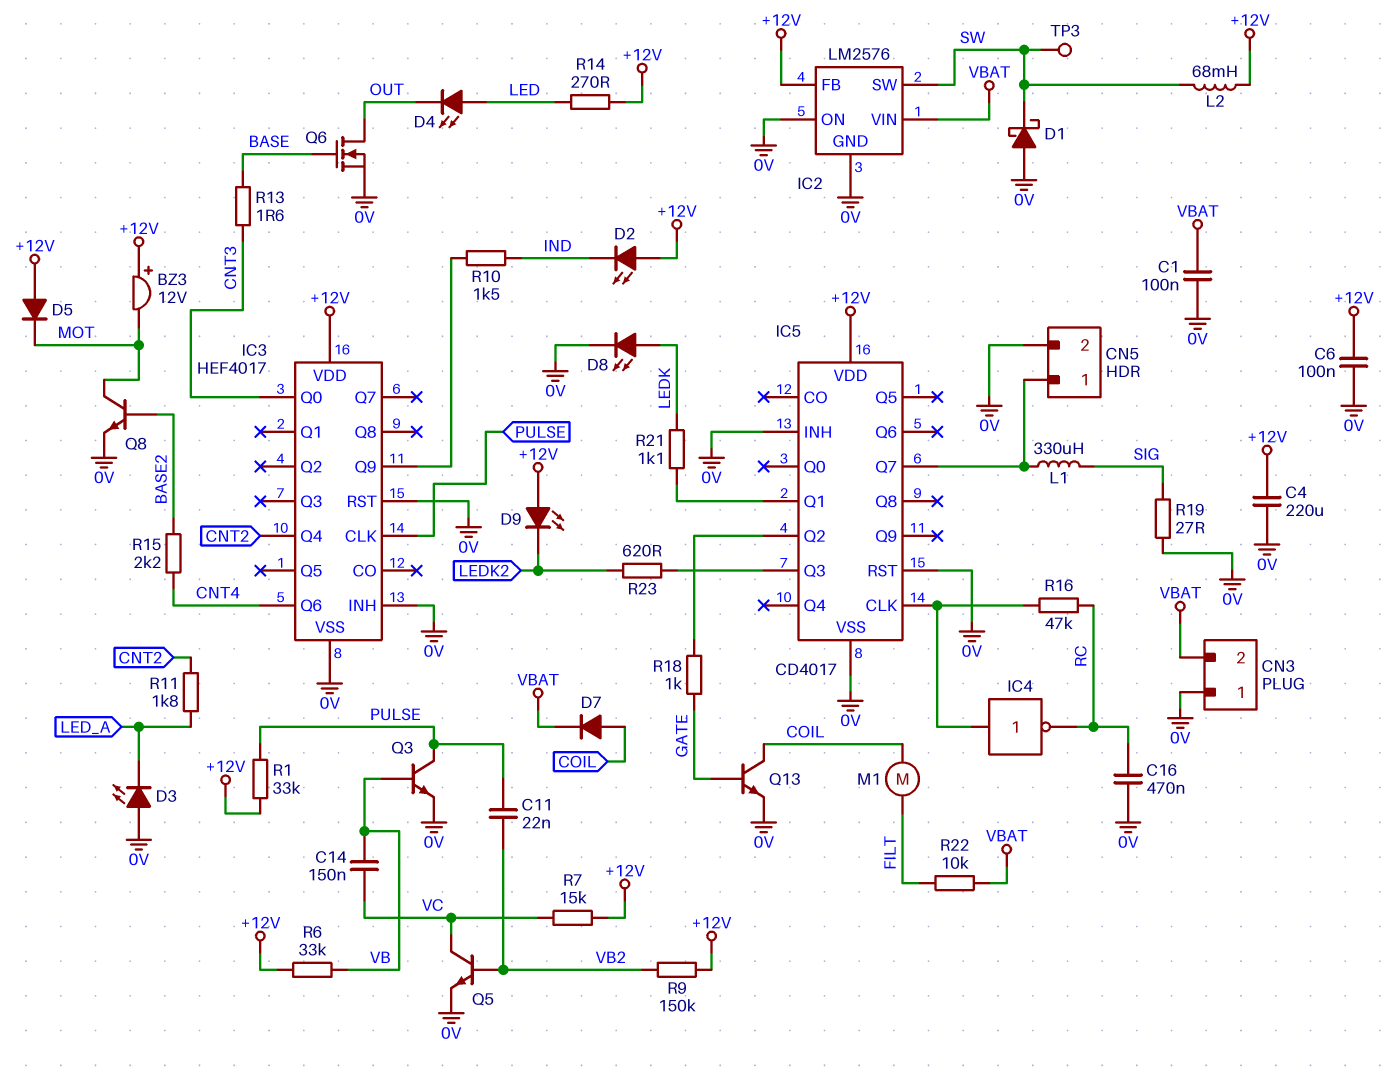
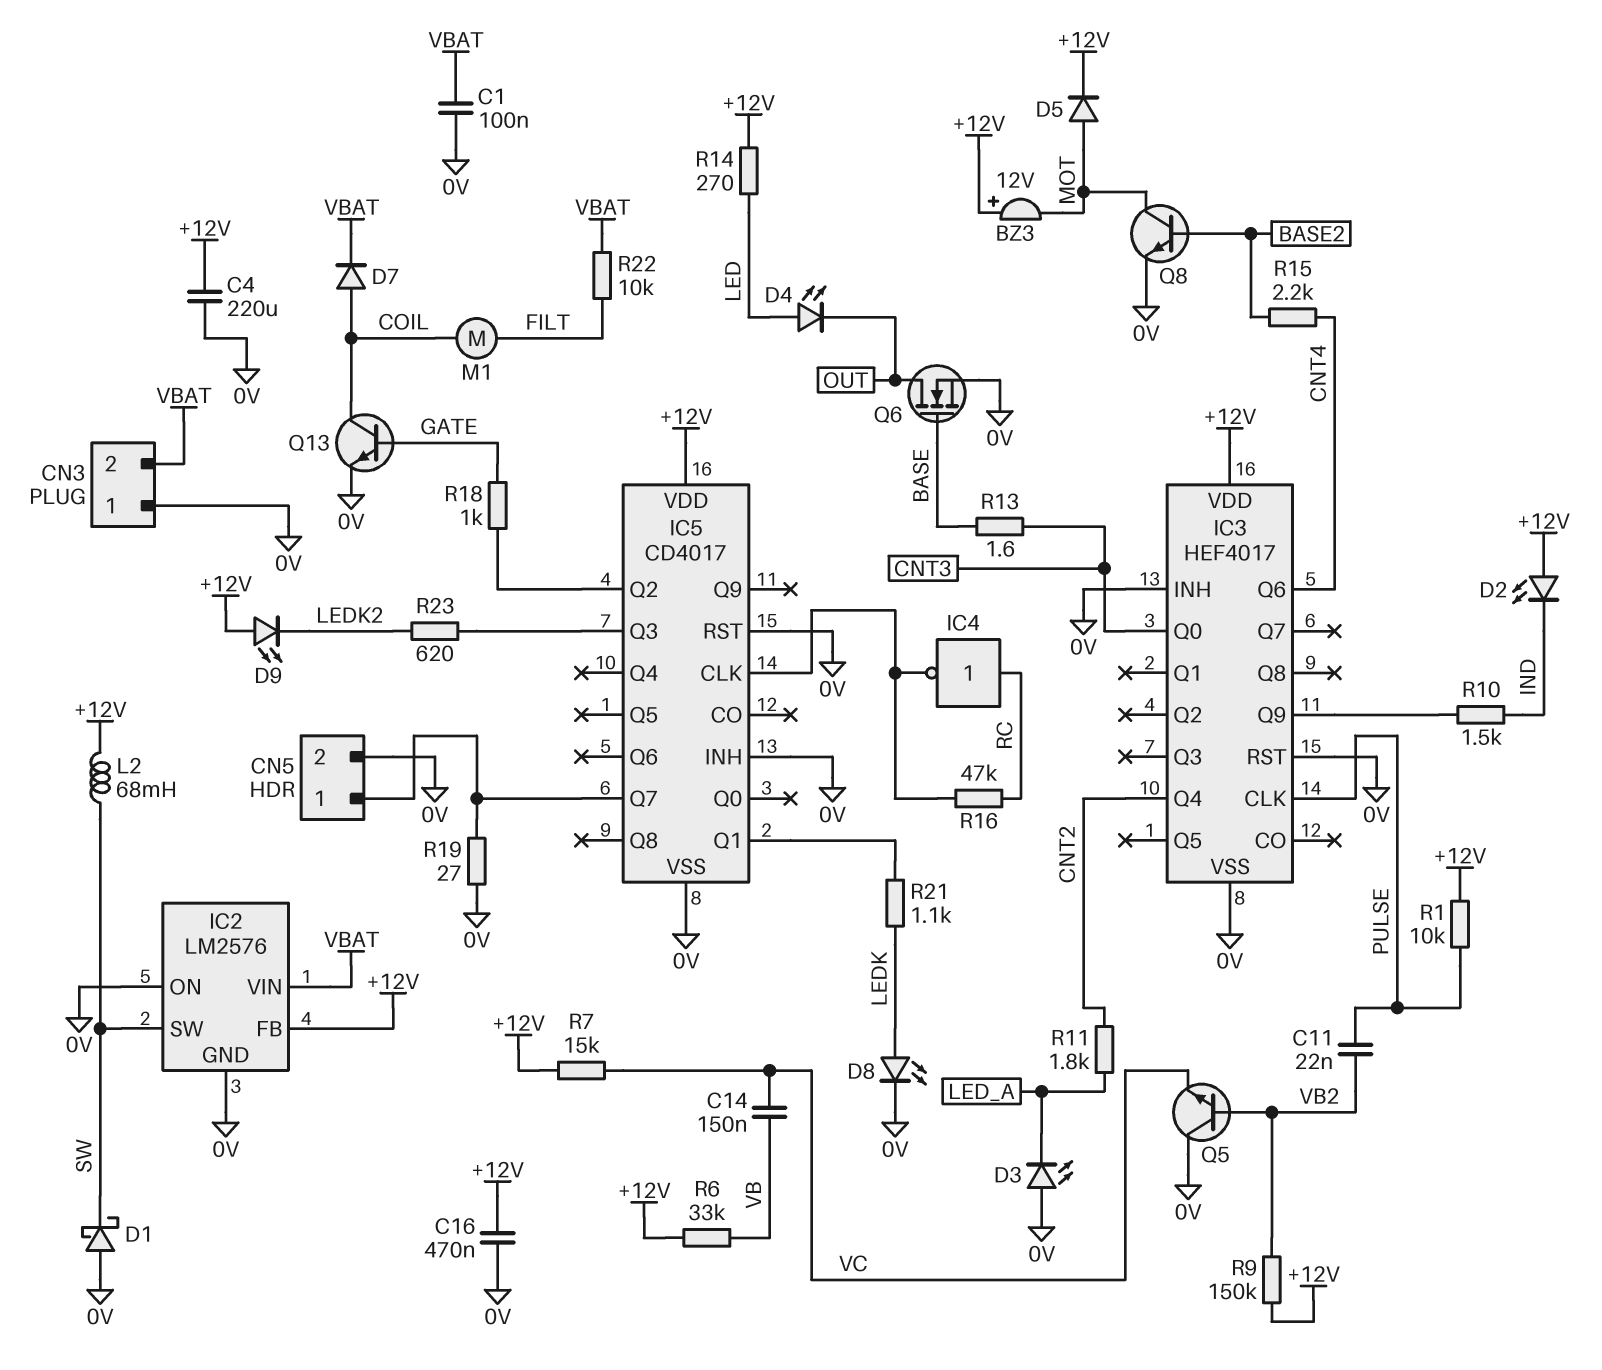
C6: 100nF (+12V, 0V) -> none
C16: 470nF (0V, RC) -> 470nF (+12V, 0V)
D5: diode (A +12V, K MOT) -> diode (A MOT, K +12V)
IC4: NOT (in IC5/CLK, out RC) -> NOT (in RC, out IC5/CLK)
L1: 330uH (CN5/1, SIG) -> none
Q3: NPN (B VB, C PULSE, E 0V) -> none
Q5: NPN (B VB2, C VC, E 0V) -> NPN (B VB2, C 0V, E VC)
R1: 33k (+12V, PULSE) -> 10k (+12V, PULSE)
R19: 27 (0V, SIG) -> 27 (0V, CN5/1)
TP3: test point (SW) -> none

